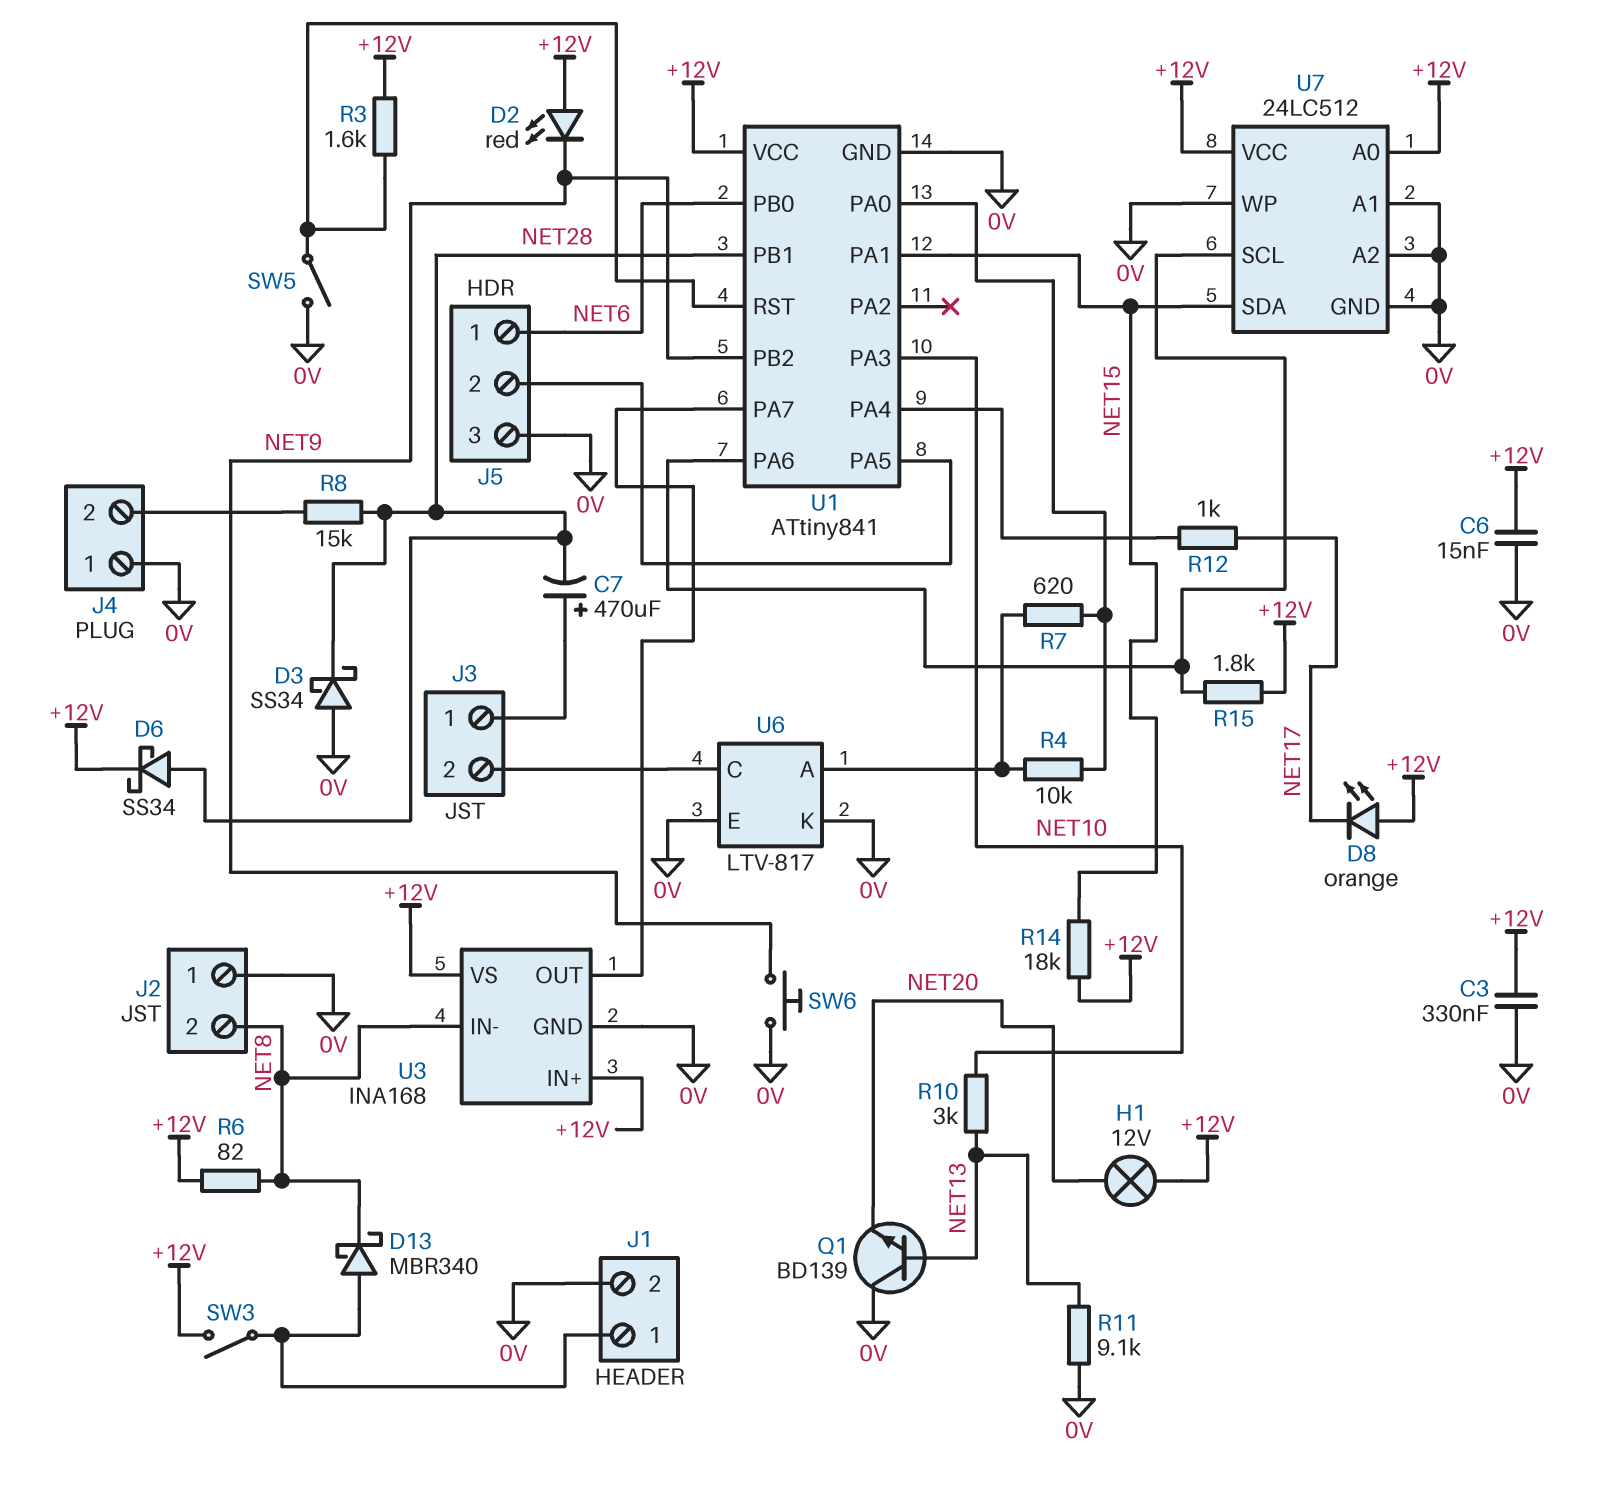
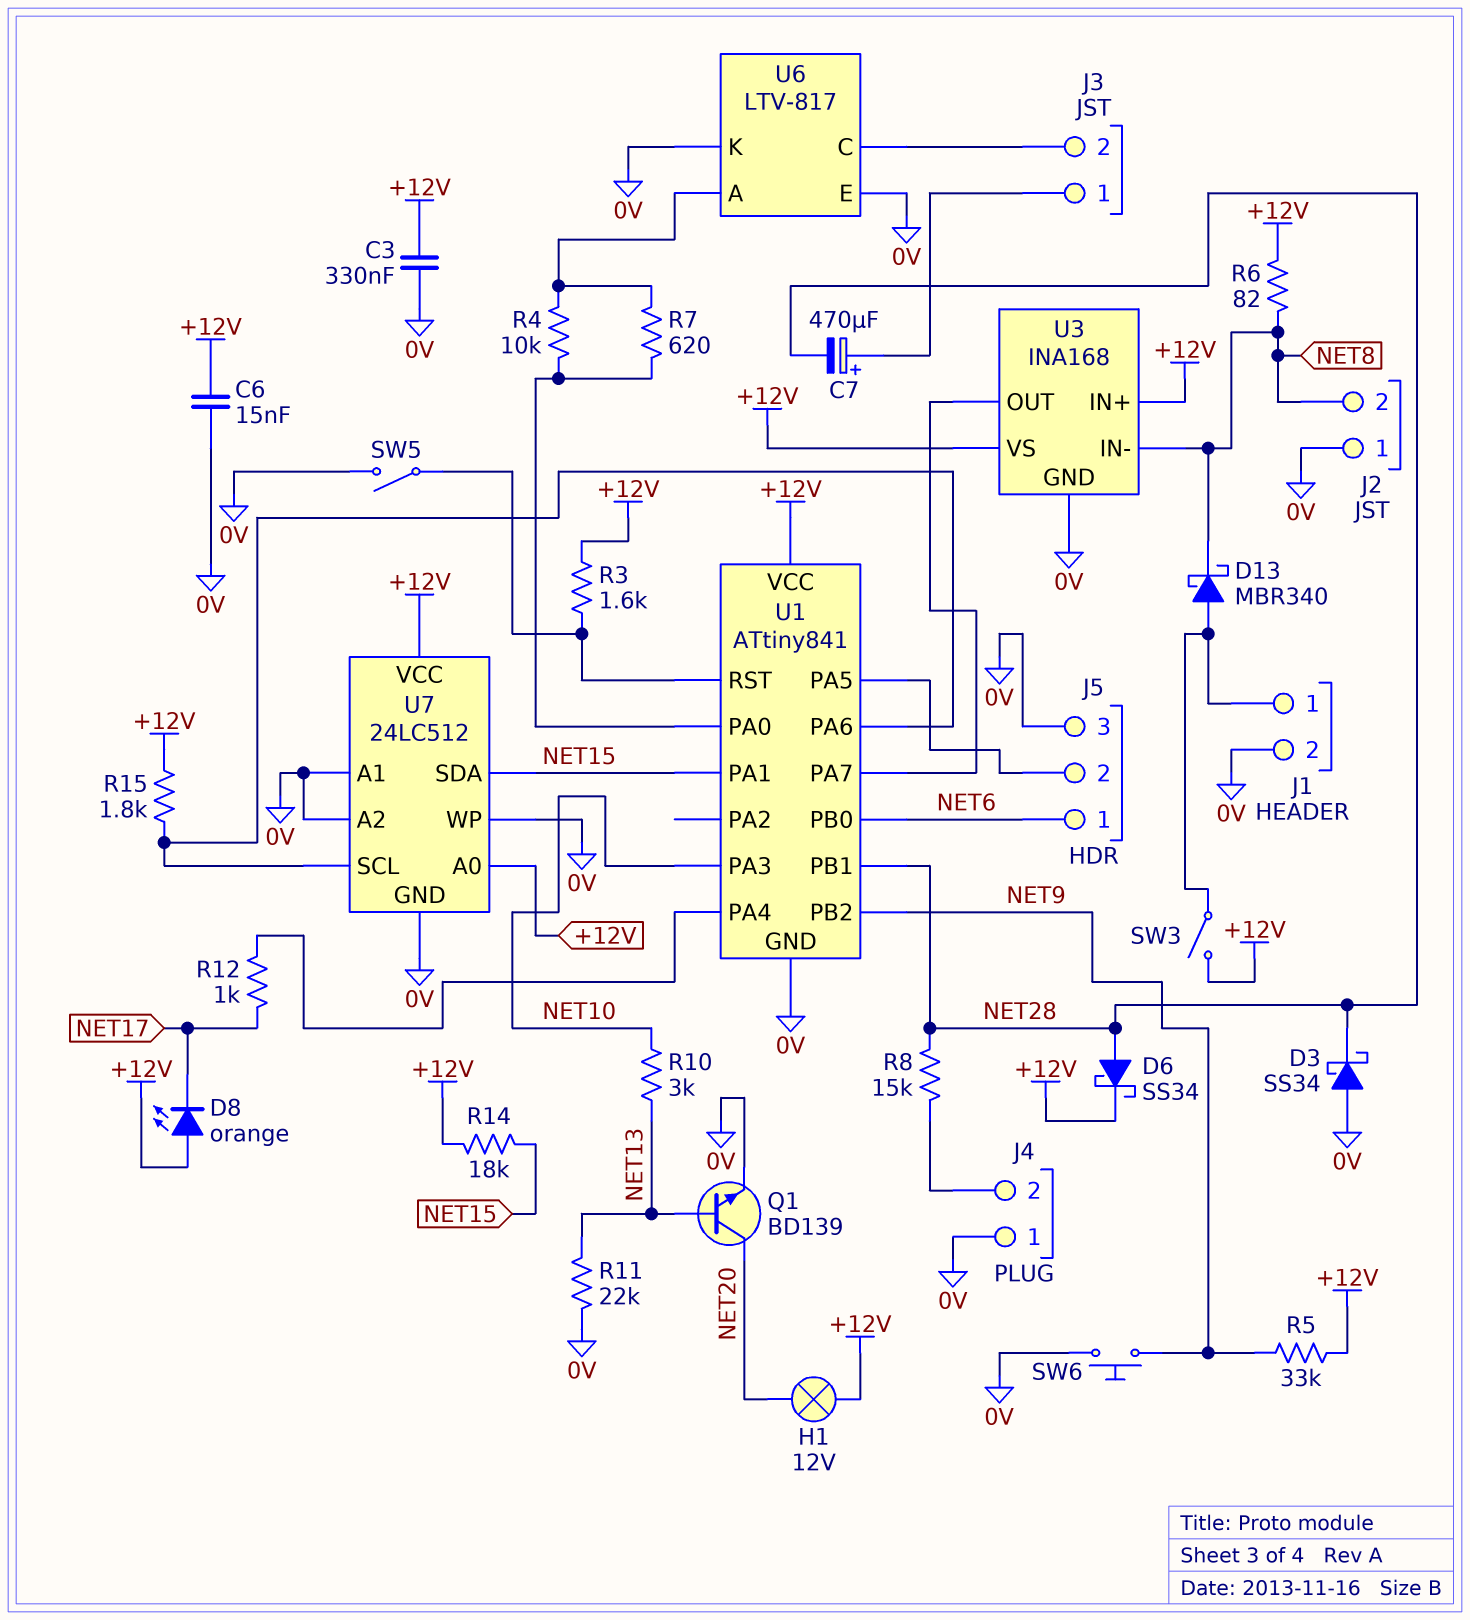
D2: LED red (A +12V, K NET9) -> none
Q1: NPN BD139 (B NET13, C 0V, E NET20) -> NPN BD139 (B NET13, C NET20, E 0V)
R5: none -> 33k (+12V, NET9)
R11: 9.1k (0V, NET13) -> 22k (0V, NET13)

